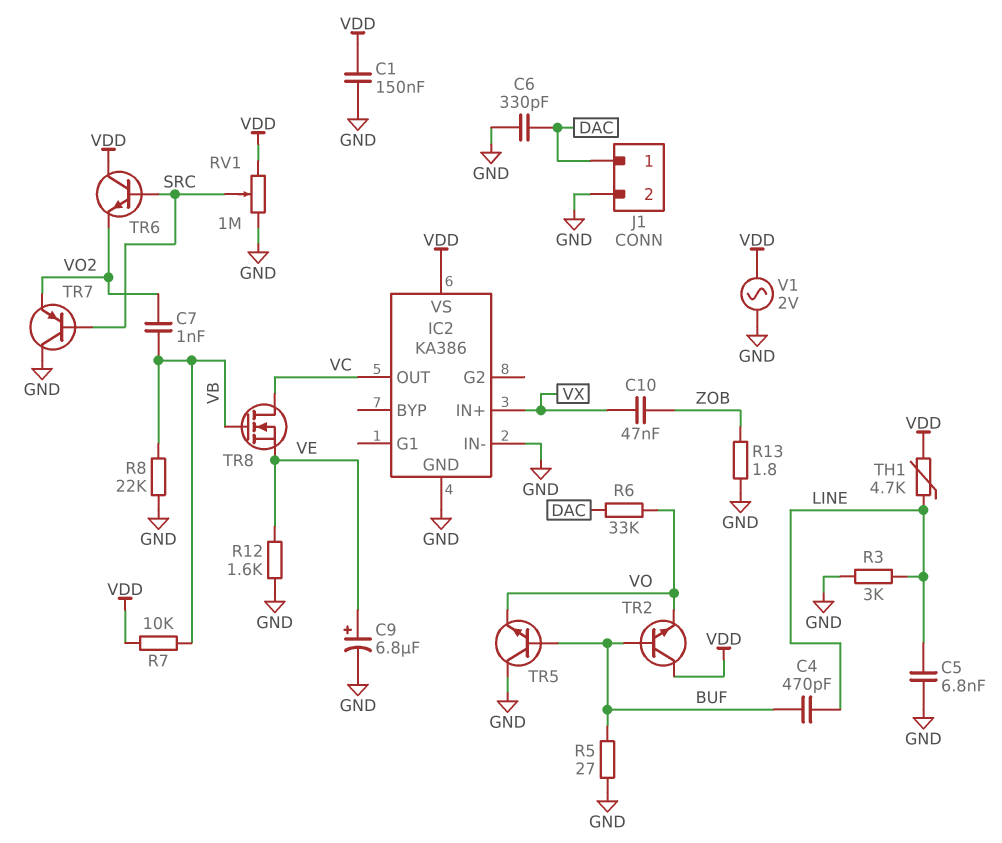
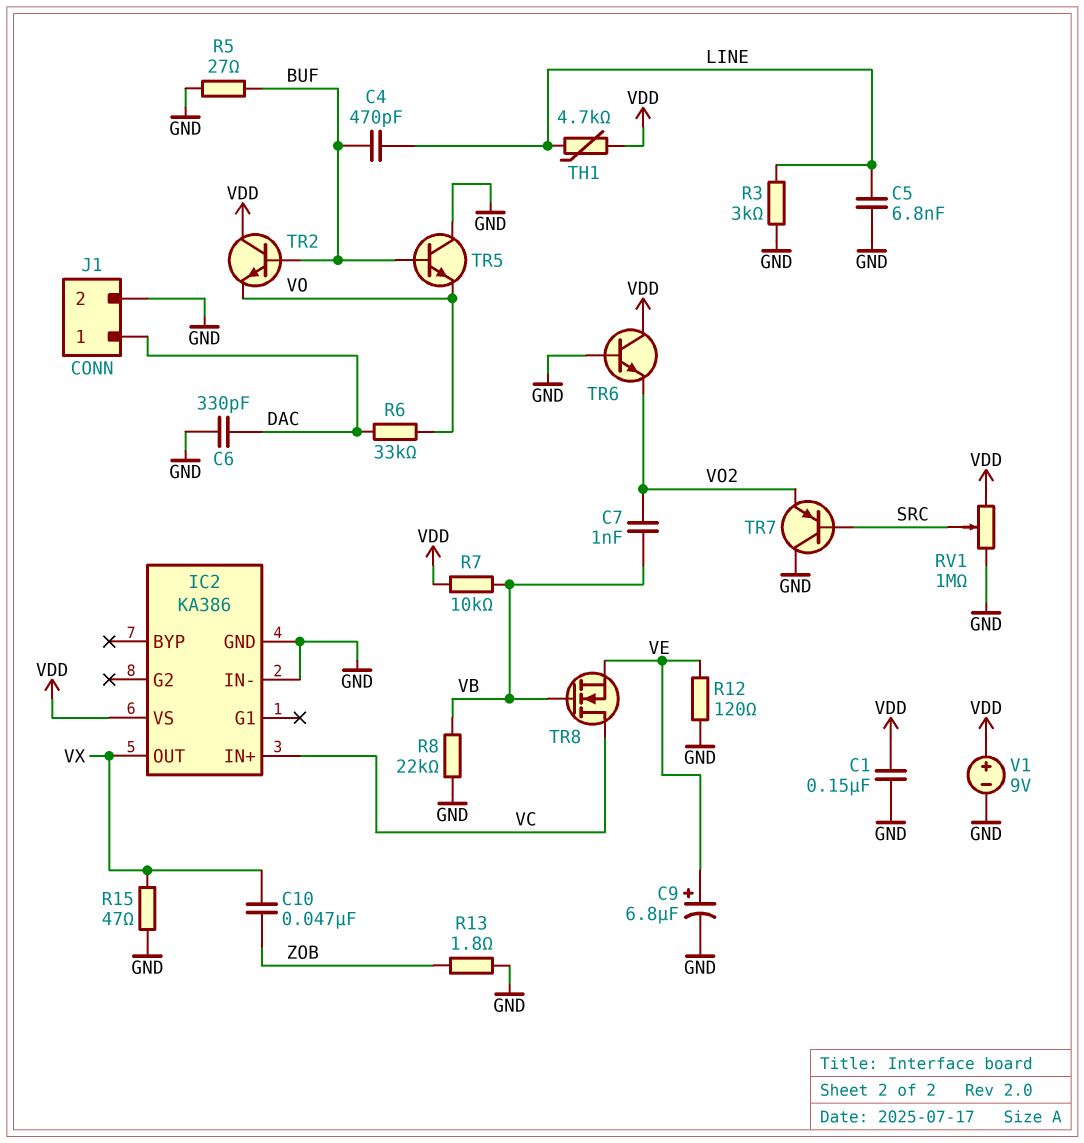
IC2 pin IN+: VX -> VC
IC2 pin OUT: VC -> VX
R12: 1.6k (GND, VE) -> 120 (GND, VE)
R15: none -> 47 (GND, VX)
TR6: NPN (B SRC, C VDD, E VO2) -> NPN (B GND, C VDD, E VO2)
V1: AC 2V (GND, VDD) -> 9V (plus VDD, minus GND)

